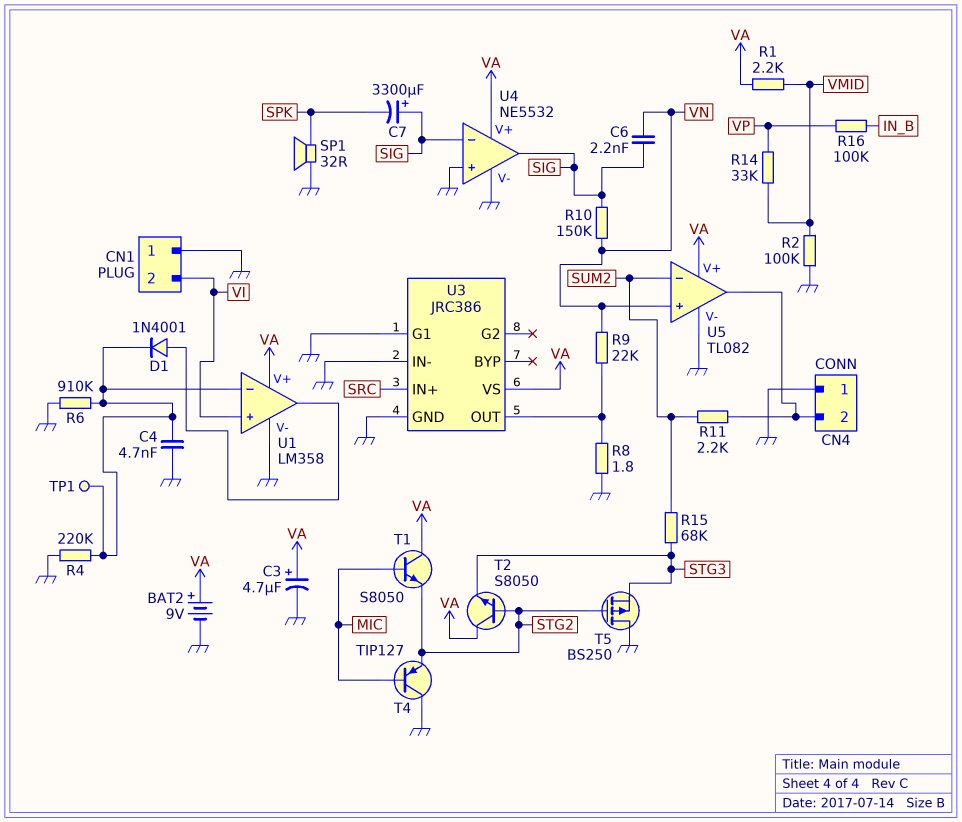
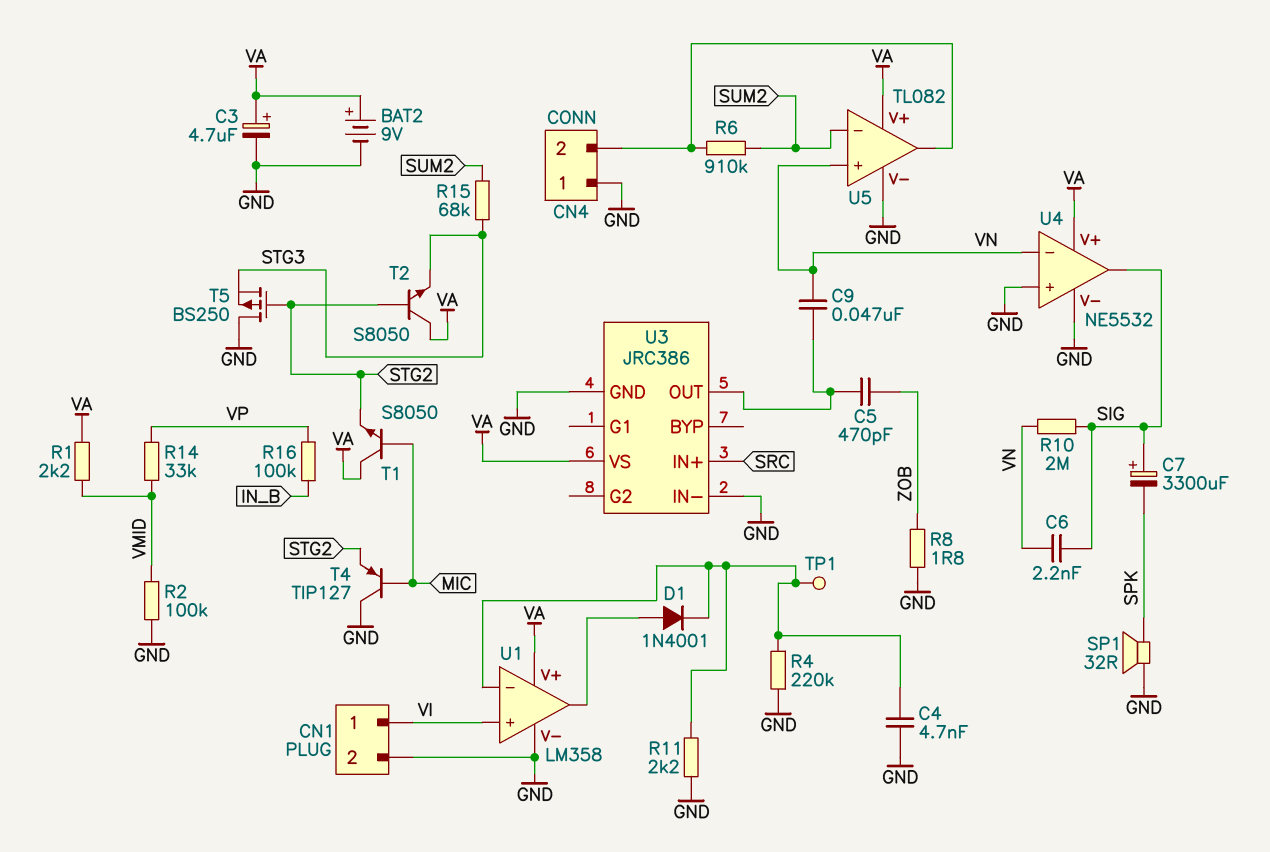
C5: none -> 470pF (U3/OUT, ZOB)
C9: none -> 47nF (U3/OUT, VN)
CN1 pin 1: GND -> VI
CN1 pin 2: VI -> GND
R6: 910k (GND, U1/in-) -> 910k (CN4/2, SUM2)
R8: 1.8 (GND, U3/OUT) -> 1.8 (GND, ZOB)
R9: 22k (U3/OUT, VN) -> none
R10: 150k (SIG, VN) -> 2M (SIG, VN)
R11: 2.2k (CN4/2, SUM2) -> 2.2k (GND, U1/in-)
U3 pin G1: GND -> none
U4 pin in-: SIG -> VN

